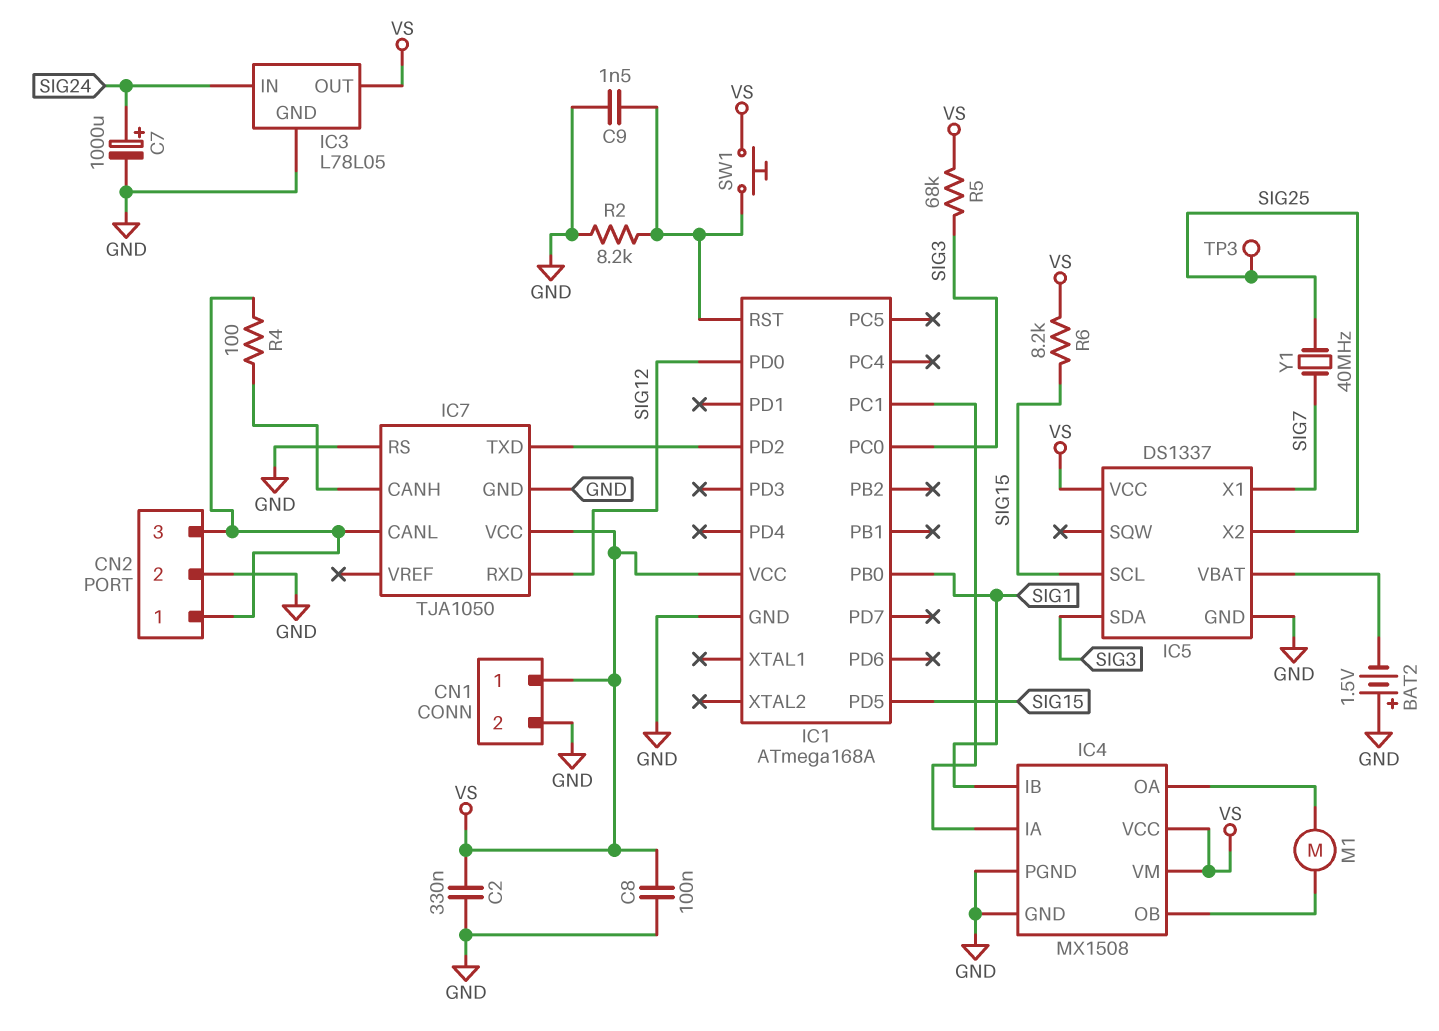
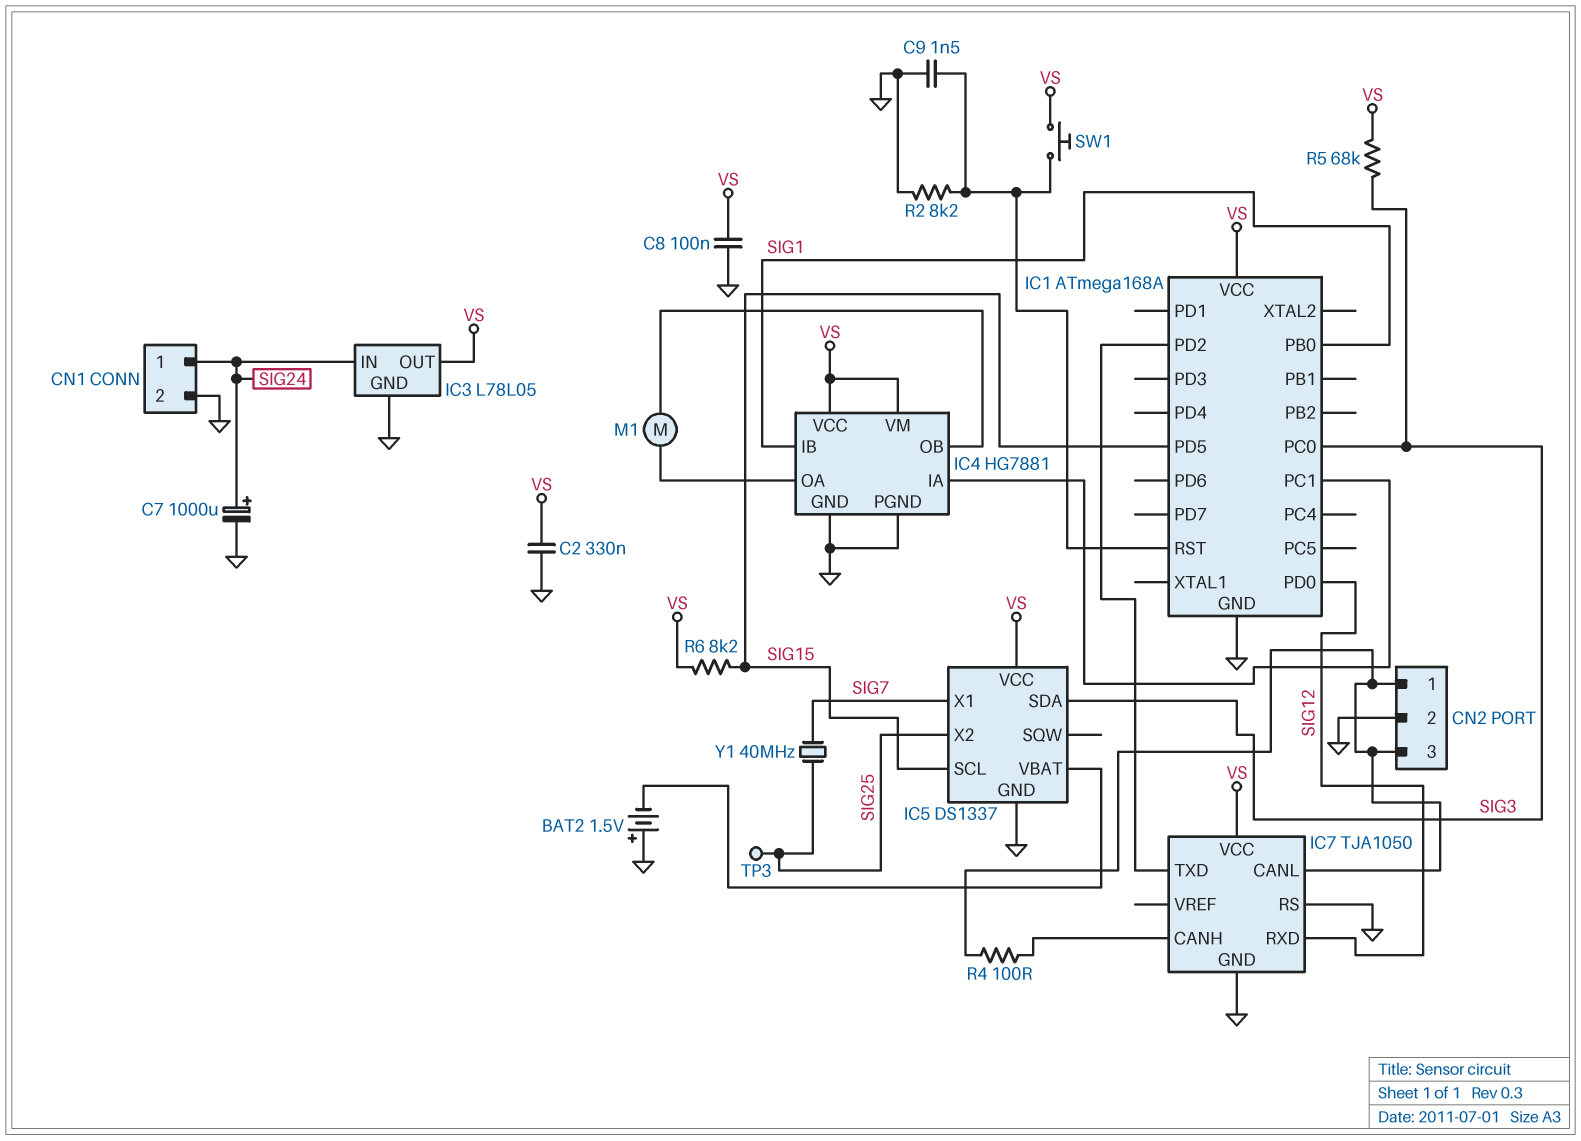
CN1 pin 1: VS -> SIG24
IC4: MX1508 -> HG7881

